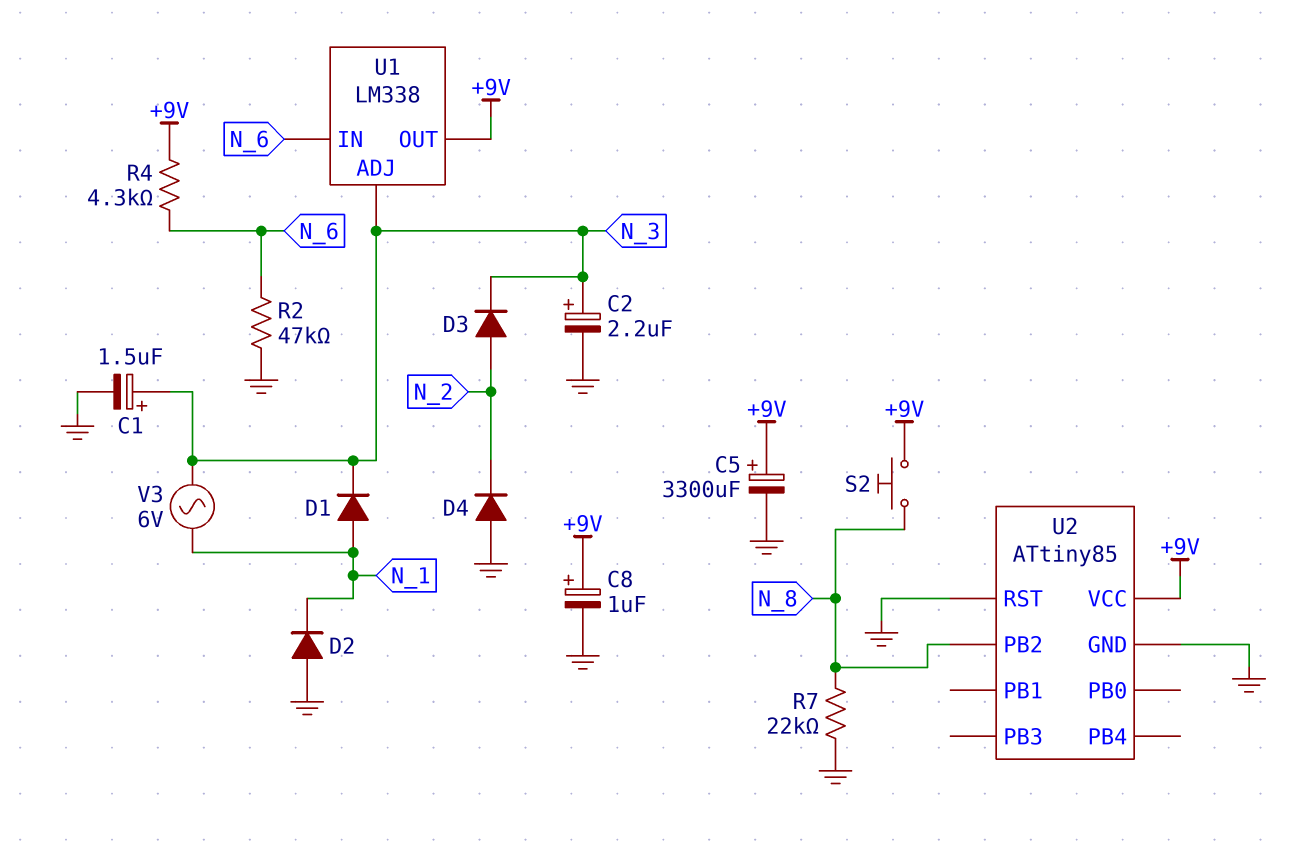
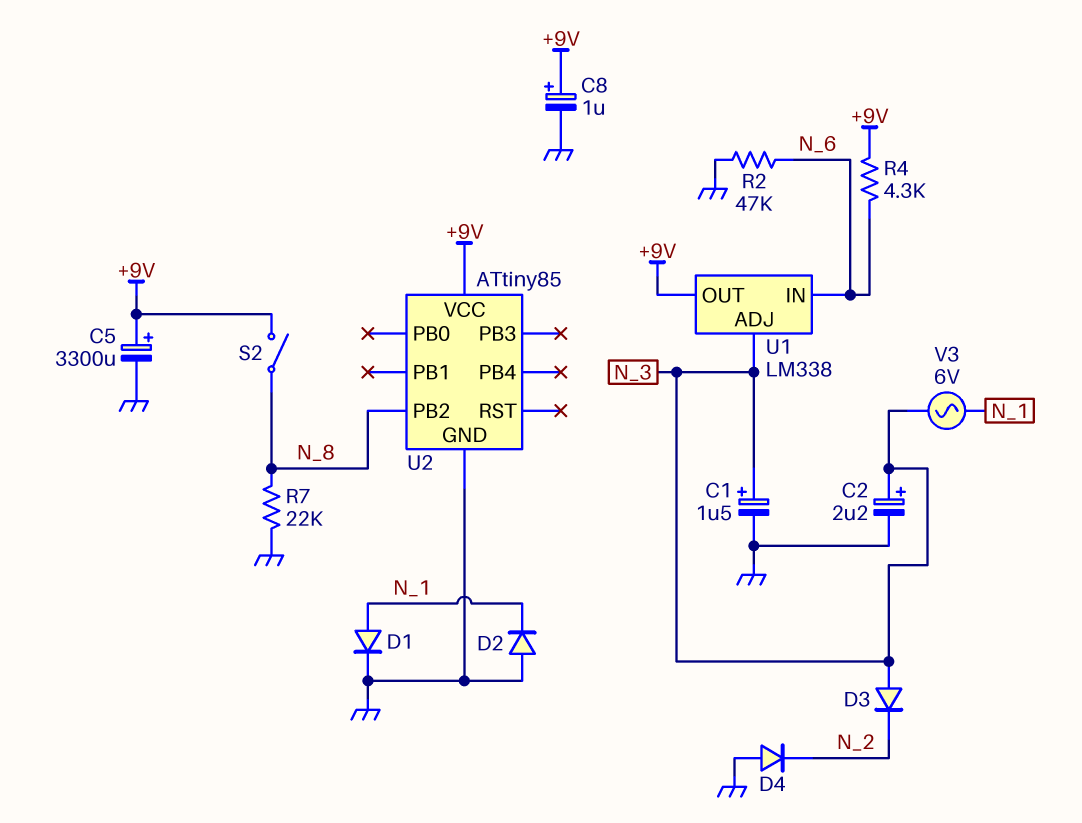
D1: diode (A N_1, K N_3) -> diode (A N_1, K GND)
D3: diode (A N_2, K N_3) -> diode (A N_3, K N_2)
S2: button (+9V, N_8) -> switch (+9V, N_8)
U2 pin RST: GND -> none

